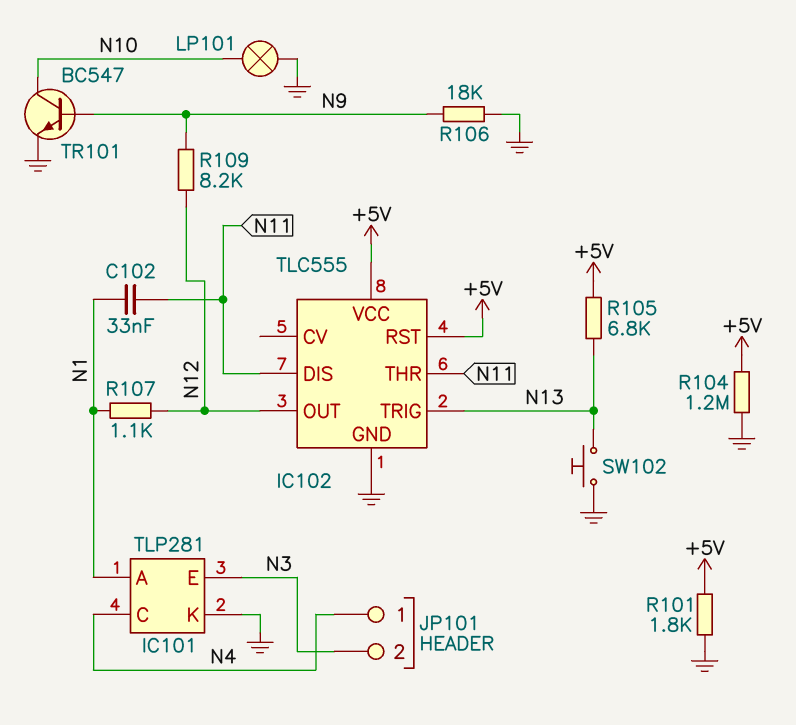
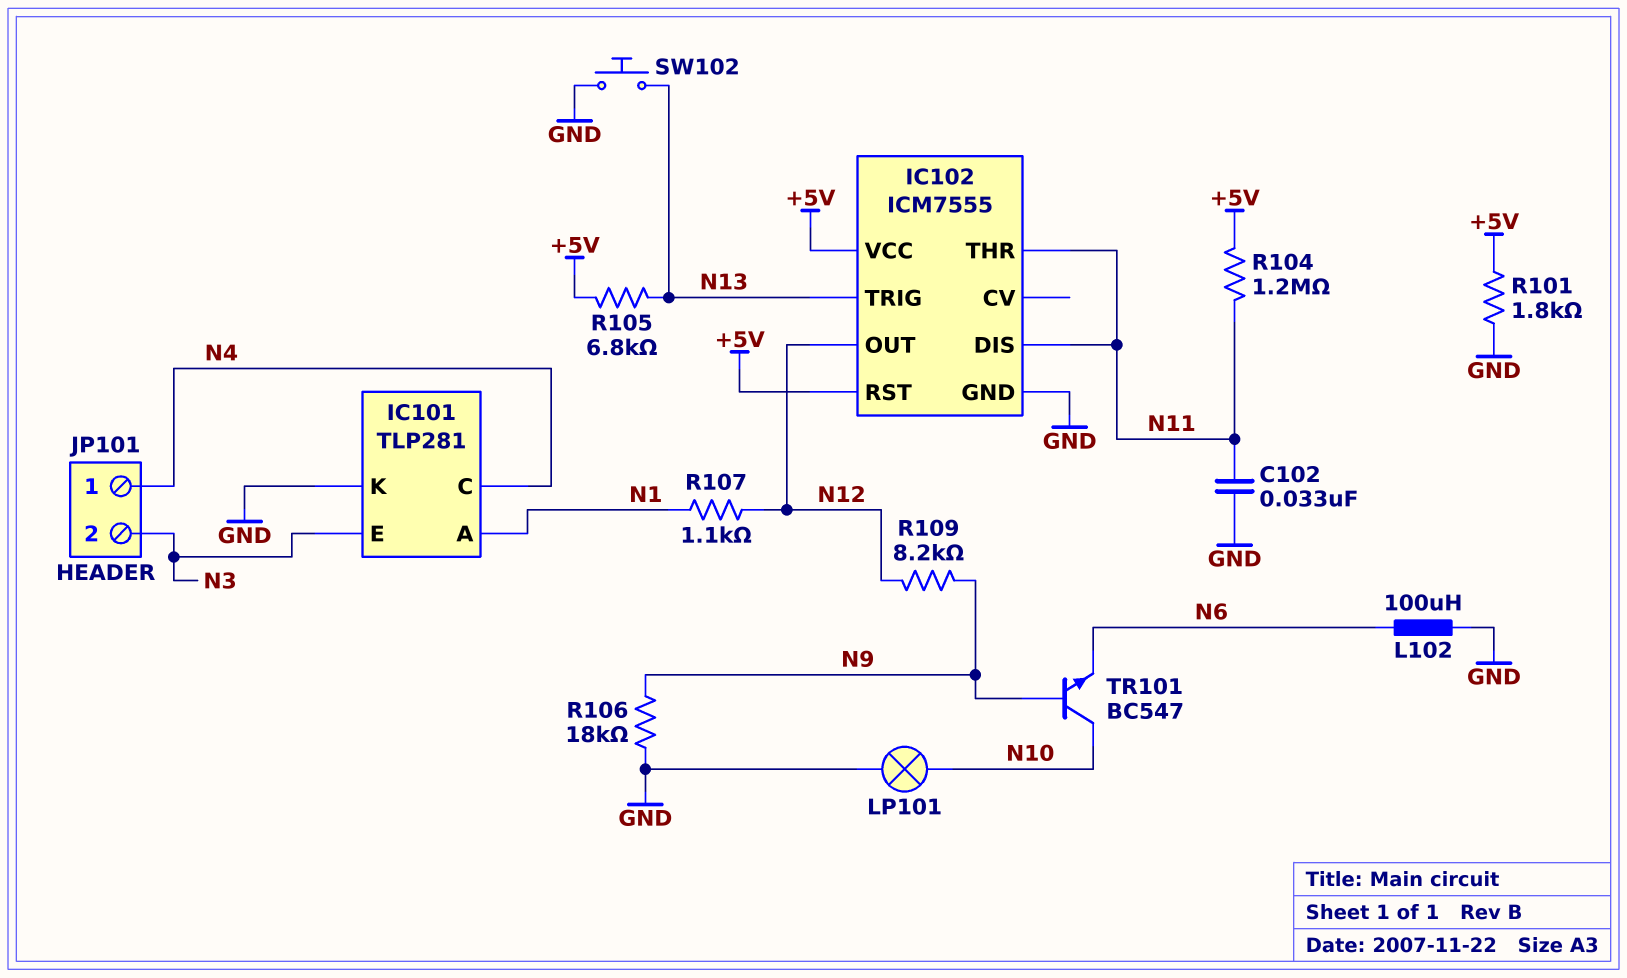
C102: 33nF (N1, N11) -> 33nF (GND, N11)
IC102: TLC555 -> ICM7555
L102: none -> 100uH (GND, N6)
R104: 1.2M (+5V, GND) -> 1.2M (+5V, N11)
TR101: NPN BC547 (B N9, C N10, E GND) -> NPN BC547 (B N9, C N10, E N6)

